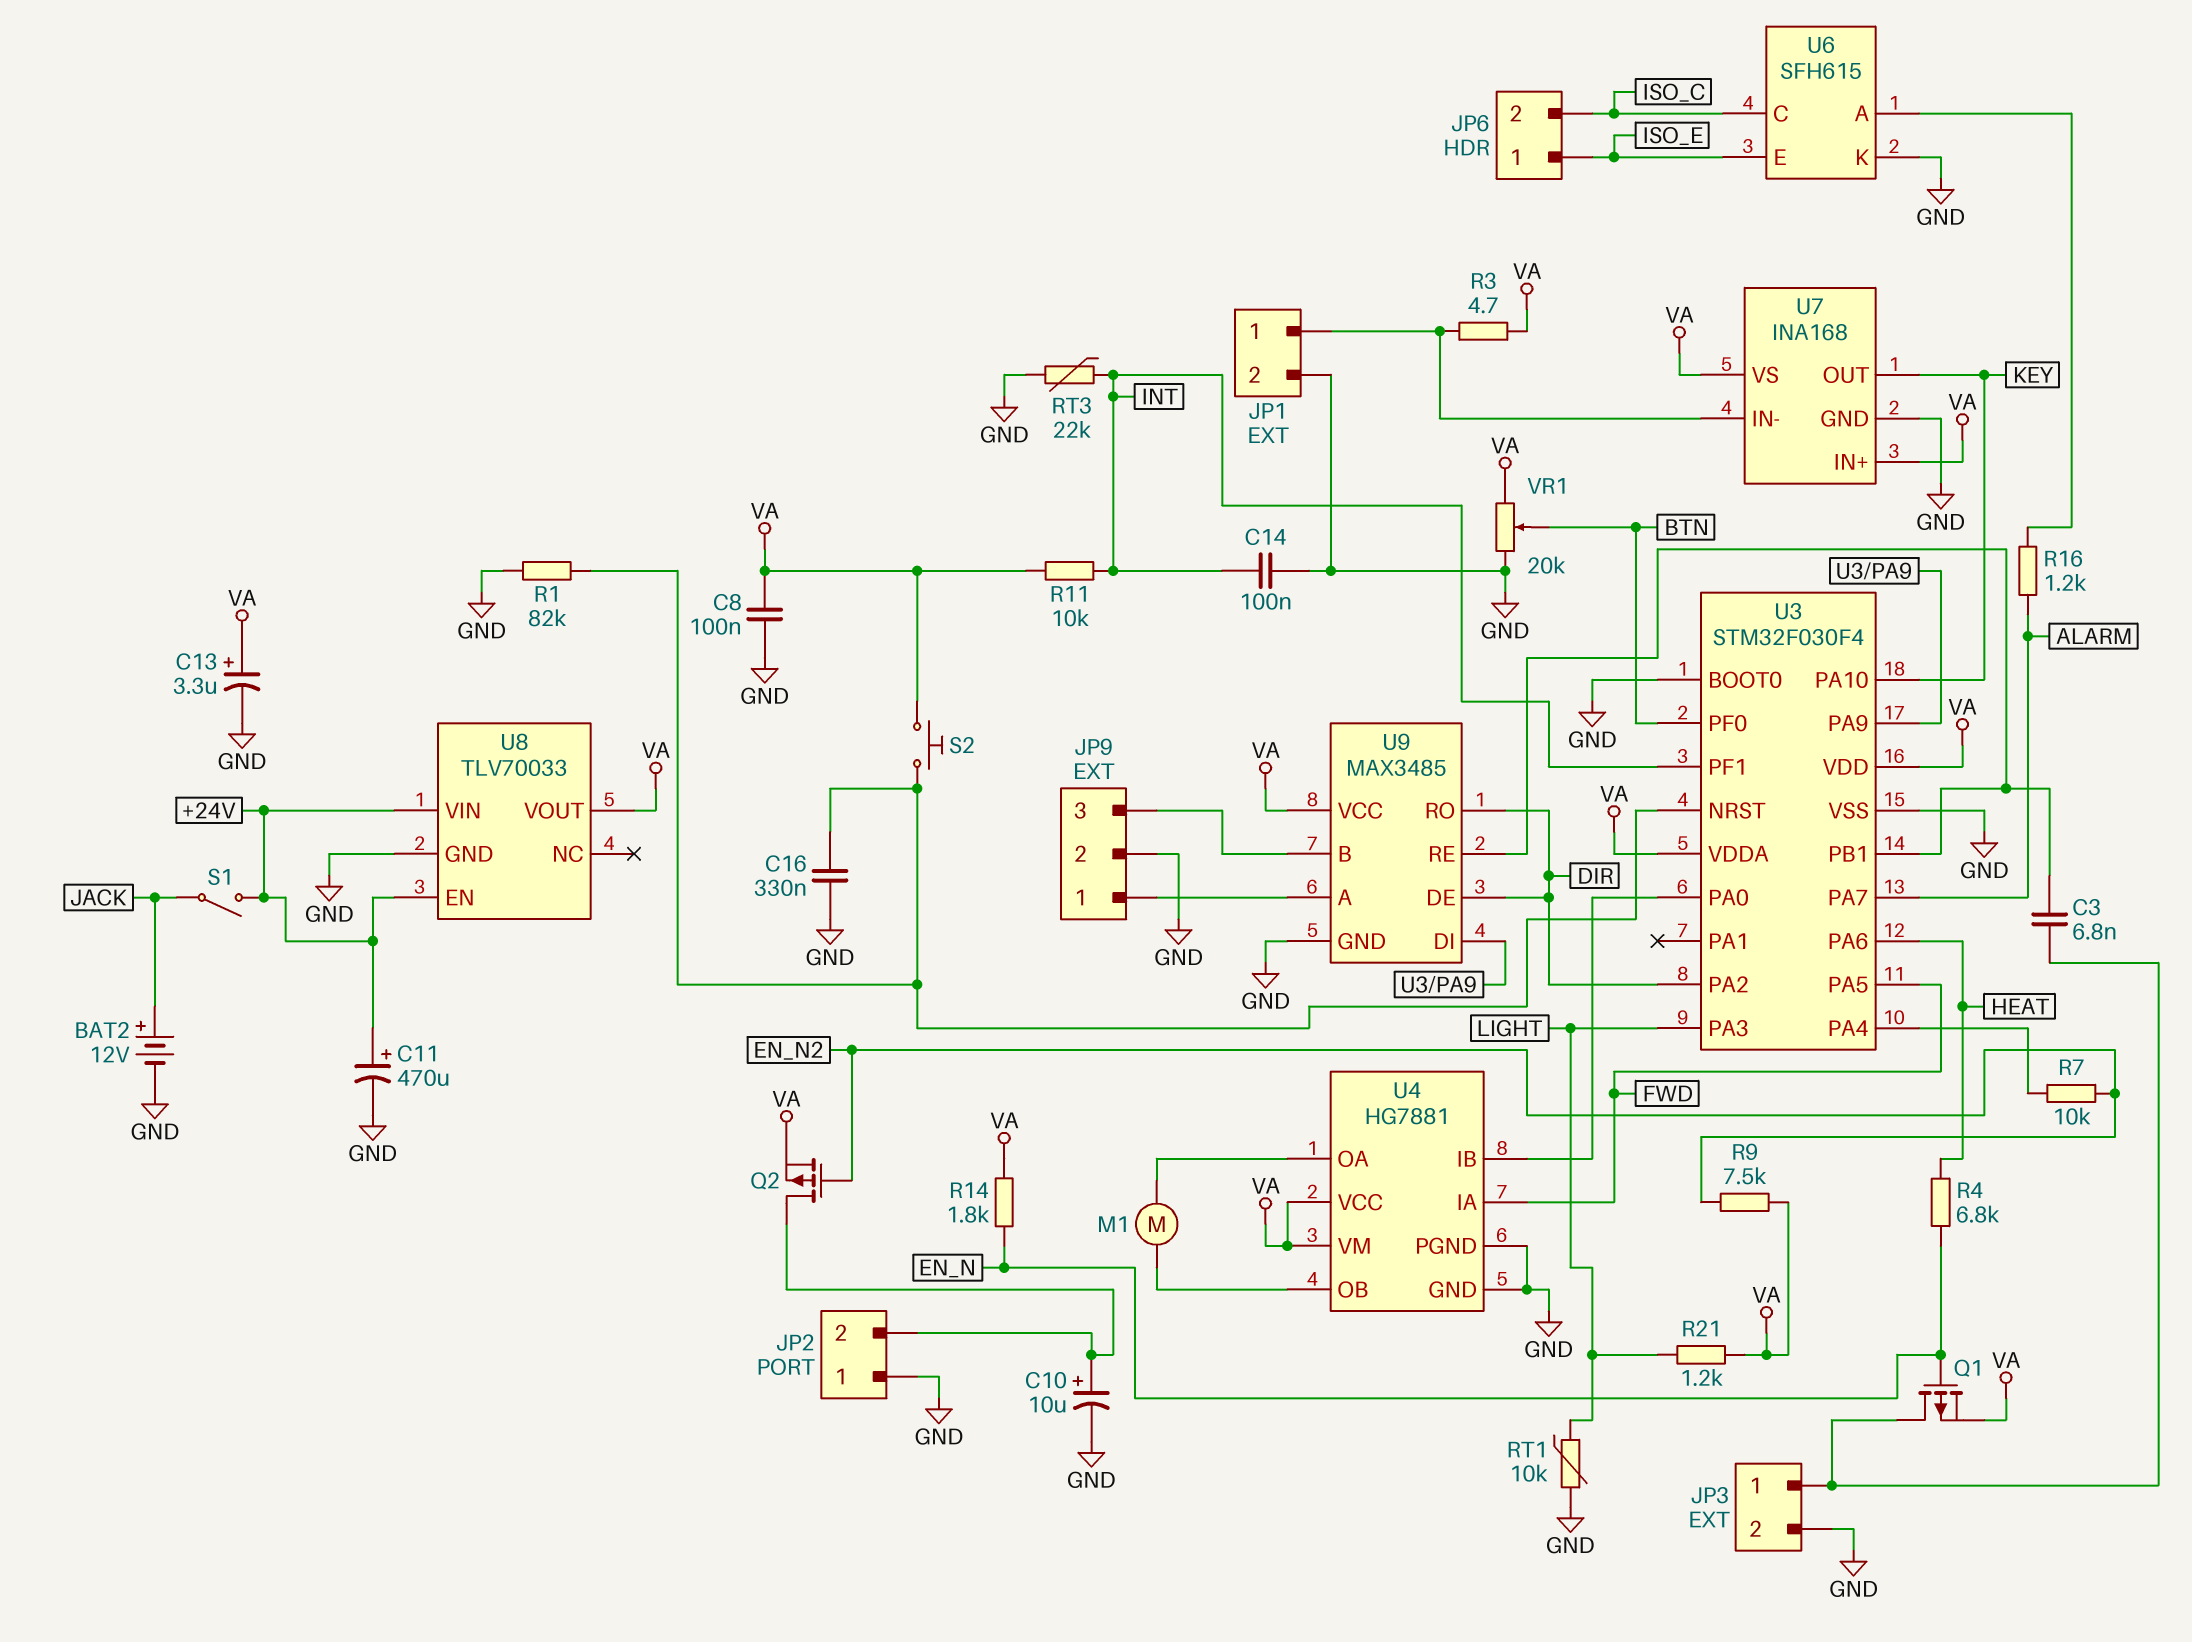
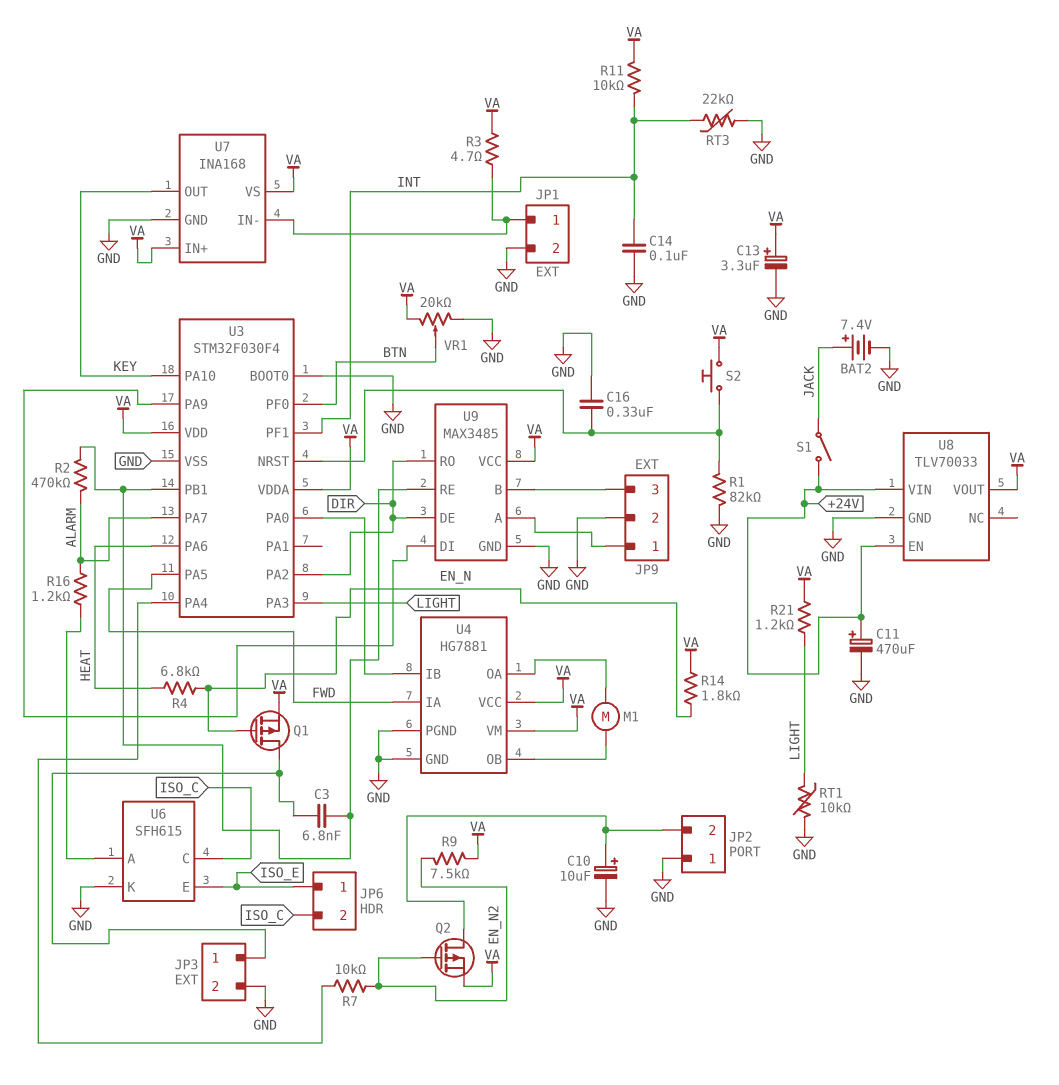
BAT2: 12V (plus JACK, minus GND) -> 7.4V (plus JACK, minus GND)
C8: 100nF (GND, VA) -> none
R2: none -> 470k (ALARM, U3/PB1)

